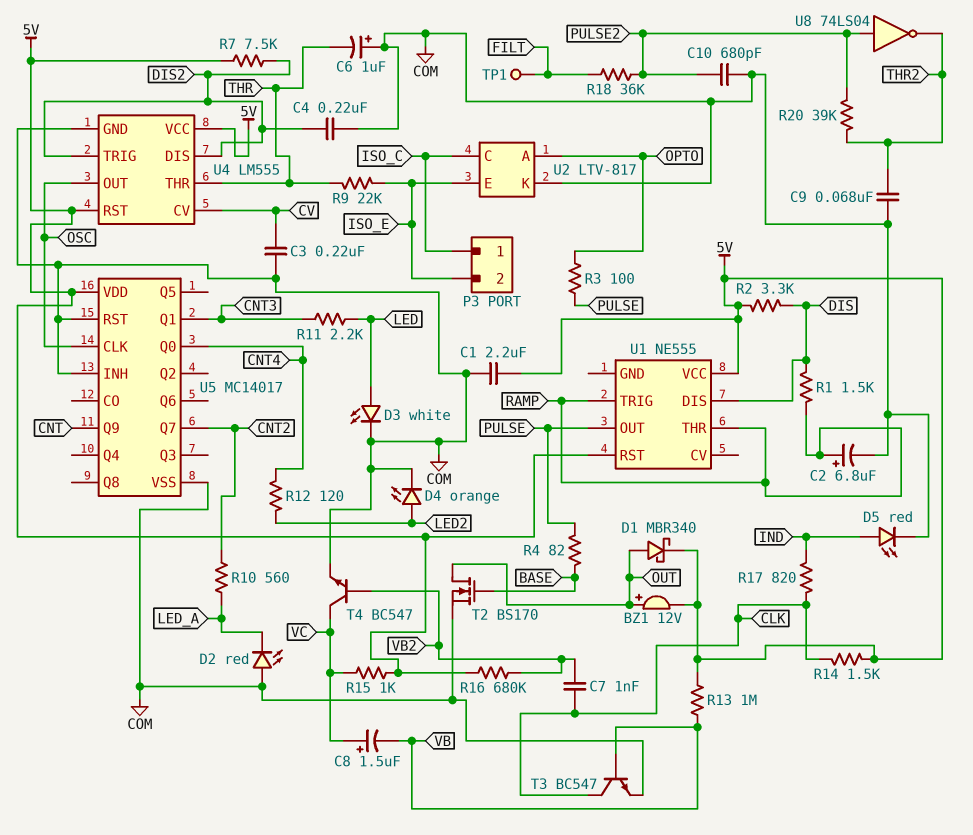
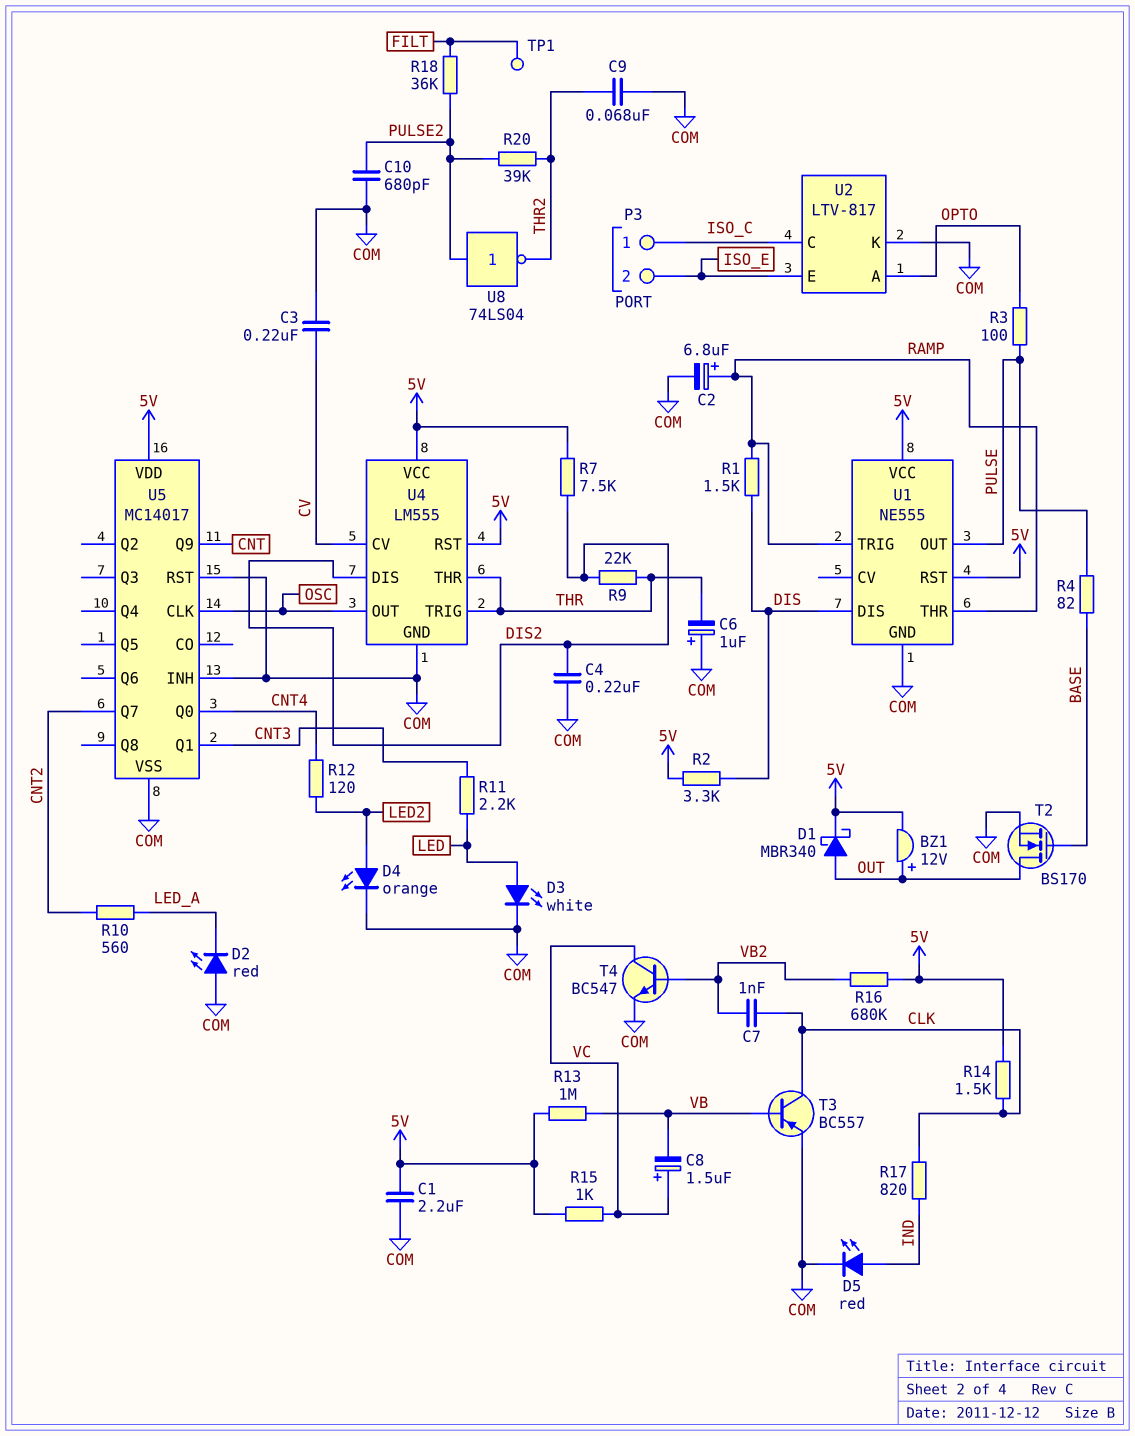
R9: 22k (ISO_E, THR) -> 22k (DIS2, THR)
T3: NPN BC547 (B VB, C CLK, E COM) -> PNP BC557 (B VB, C CLK, E COM)
U1 pin GND: none -> COM
U4 pin TRIG: DIS2 -> THR

